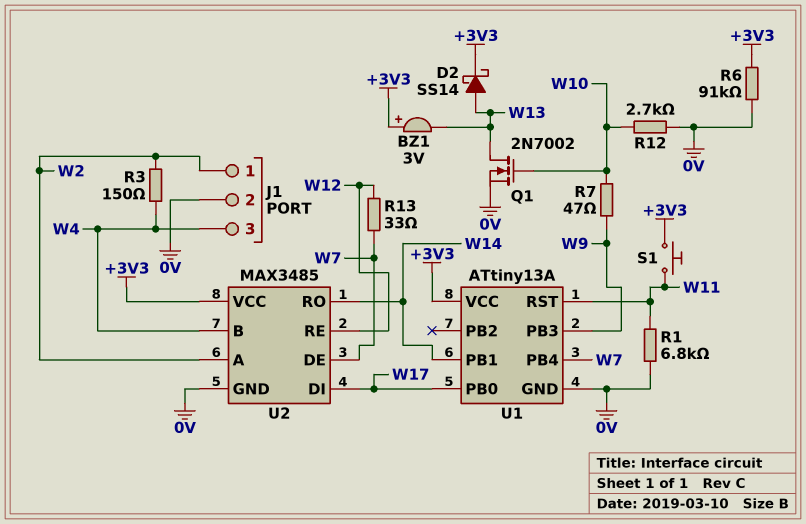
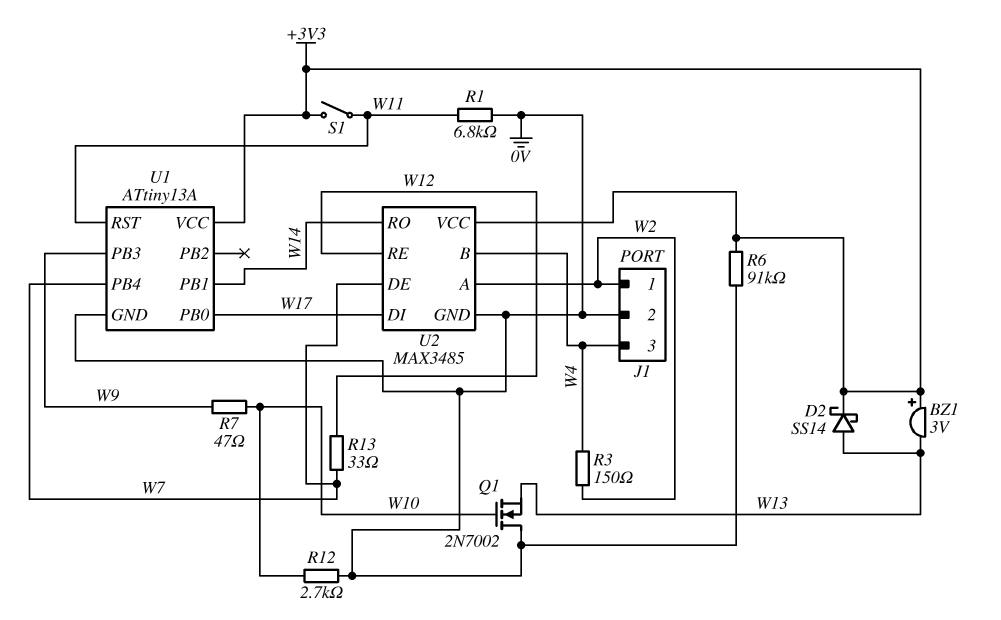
Q1: NMOS 2N7002 (G W10, D W13, S 0V) -> NMOS 2N7002 (G W10, D 0V, S W13)
S1: button (+3V3, W11) -> switch (+3V3, W11)

